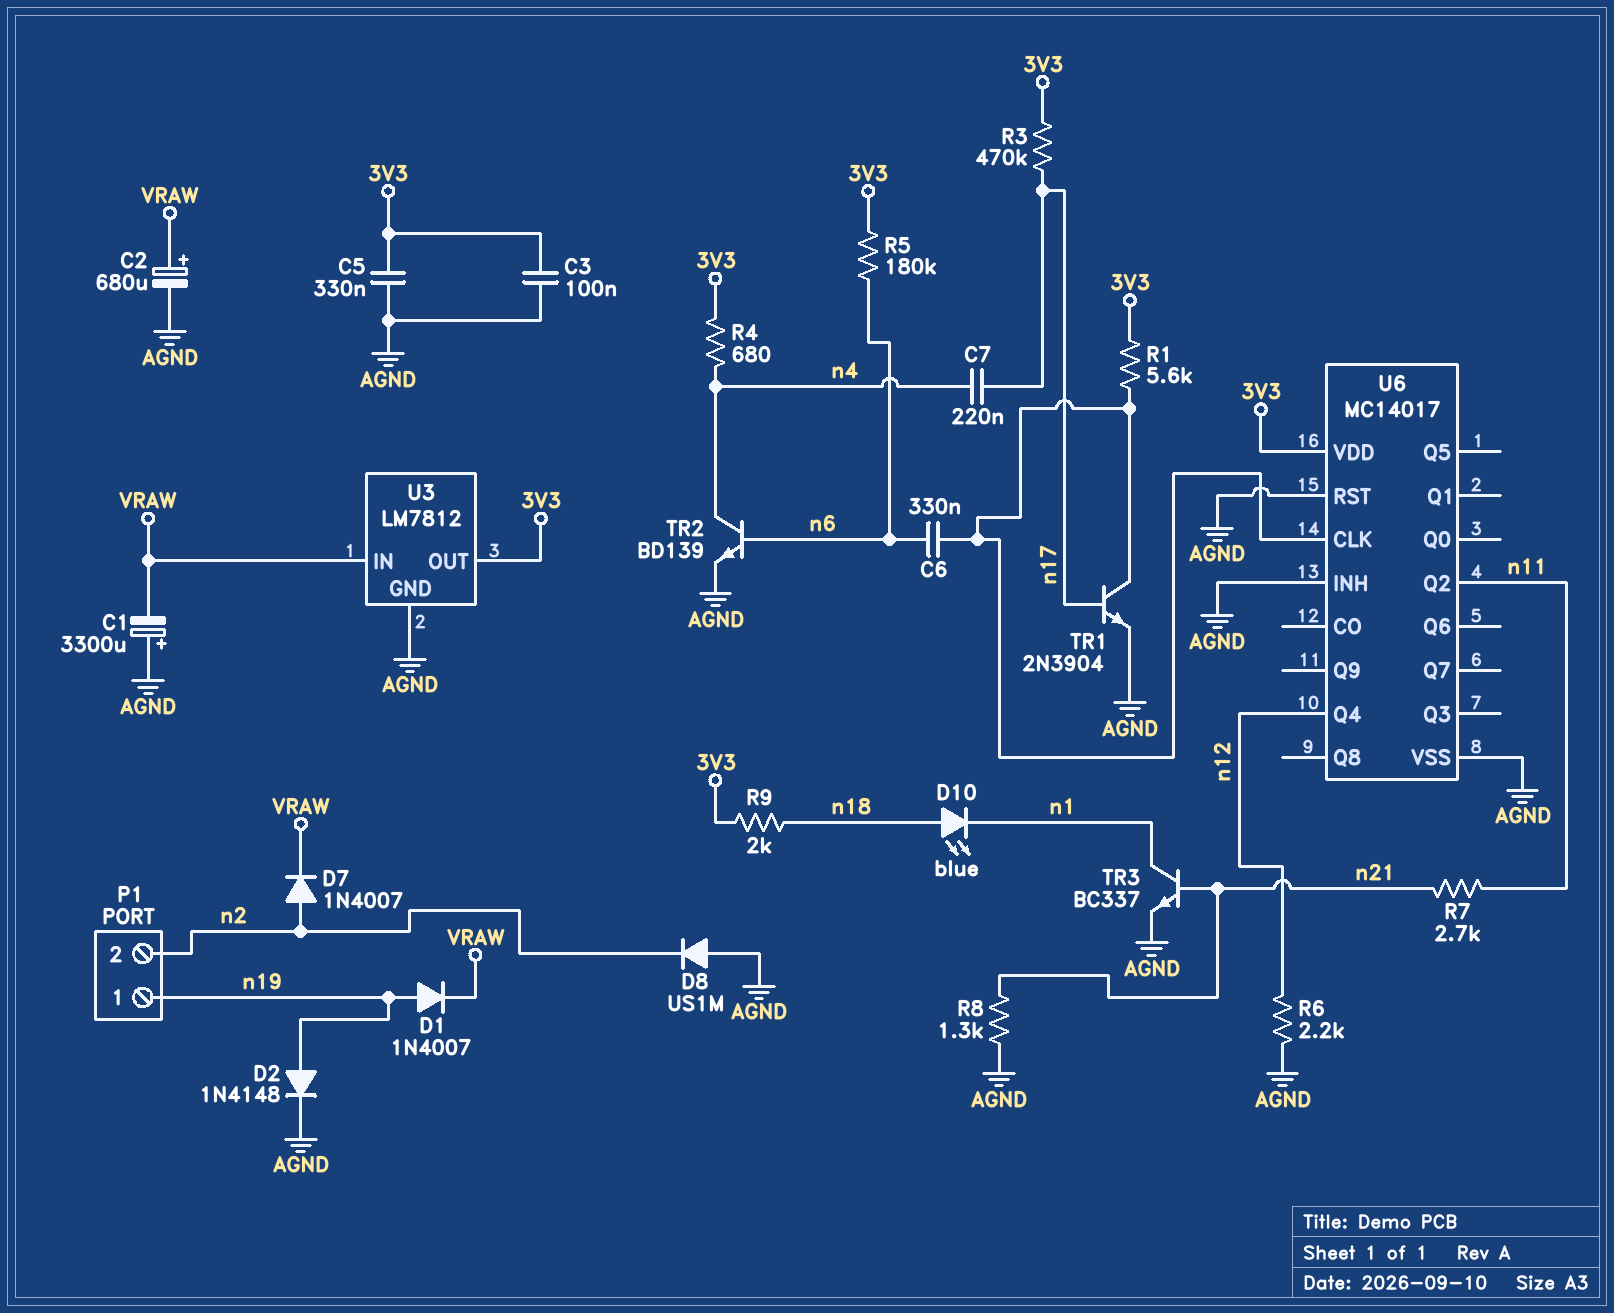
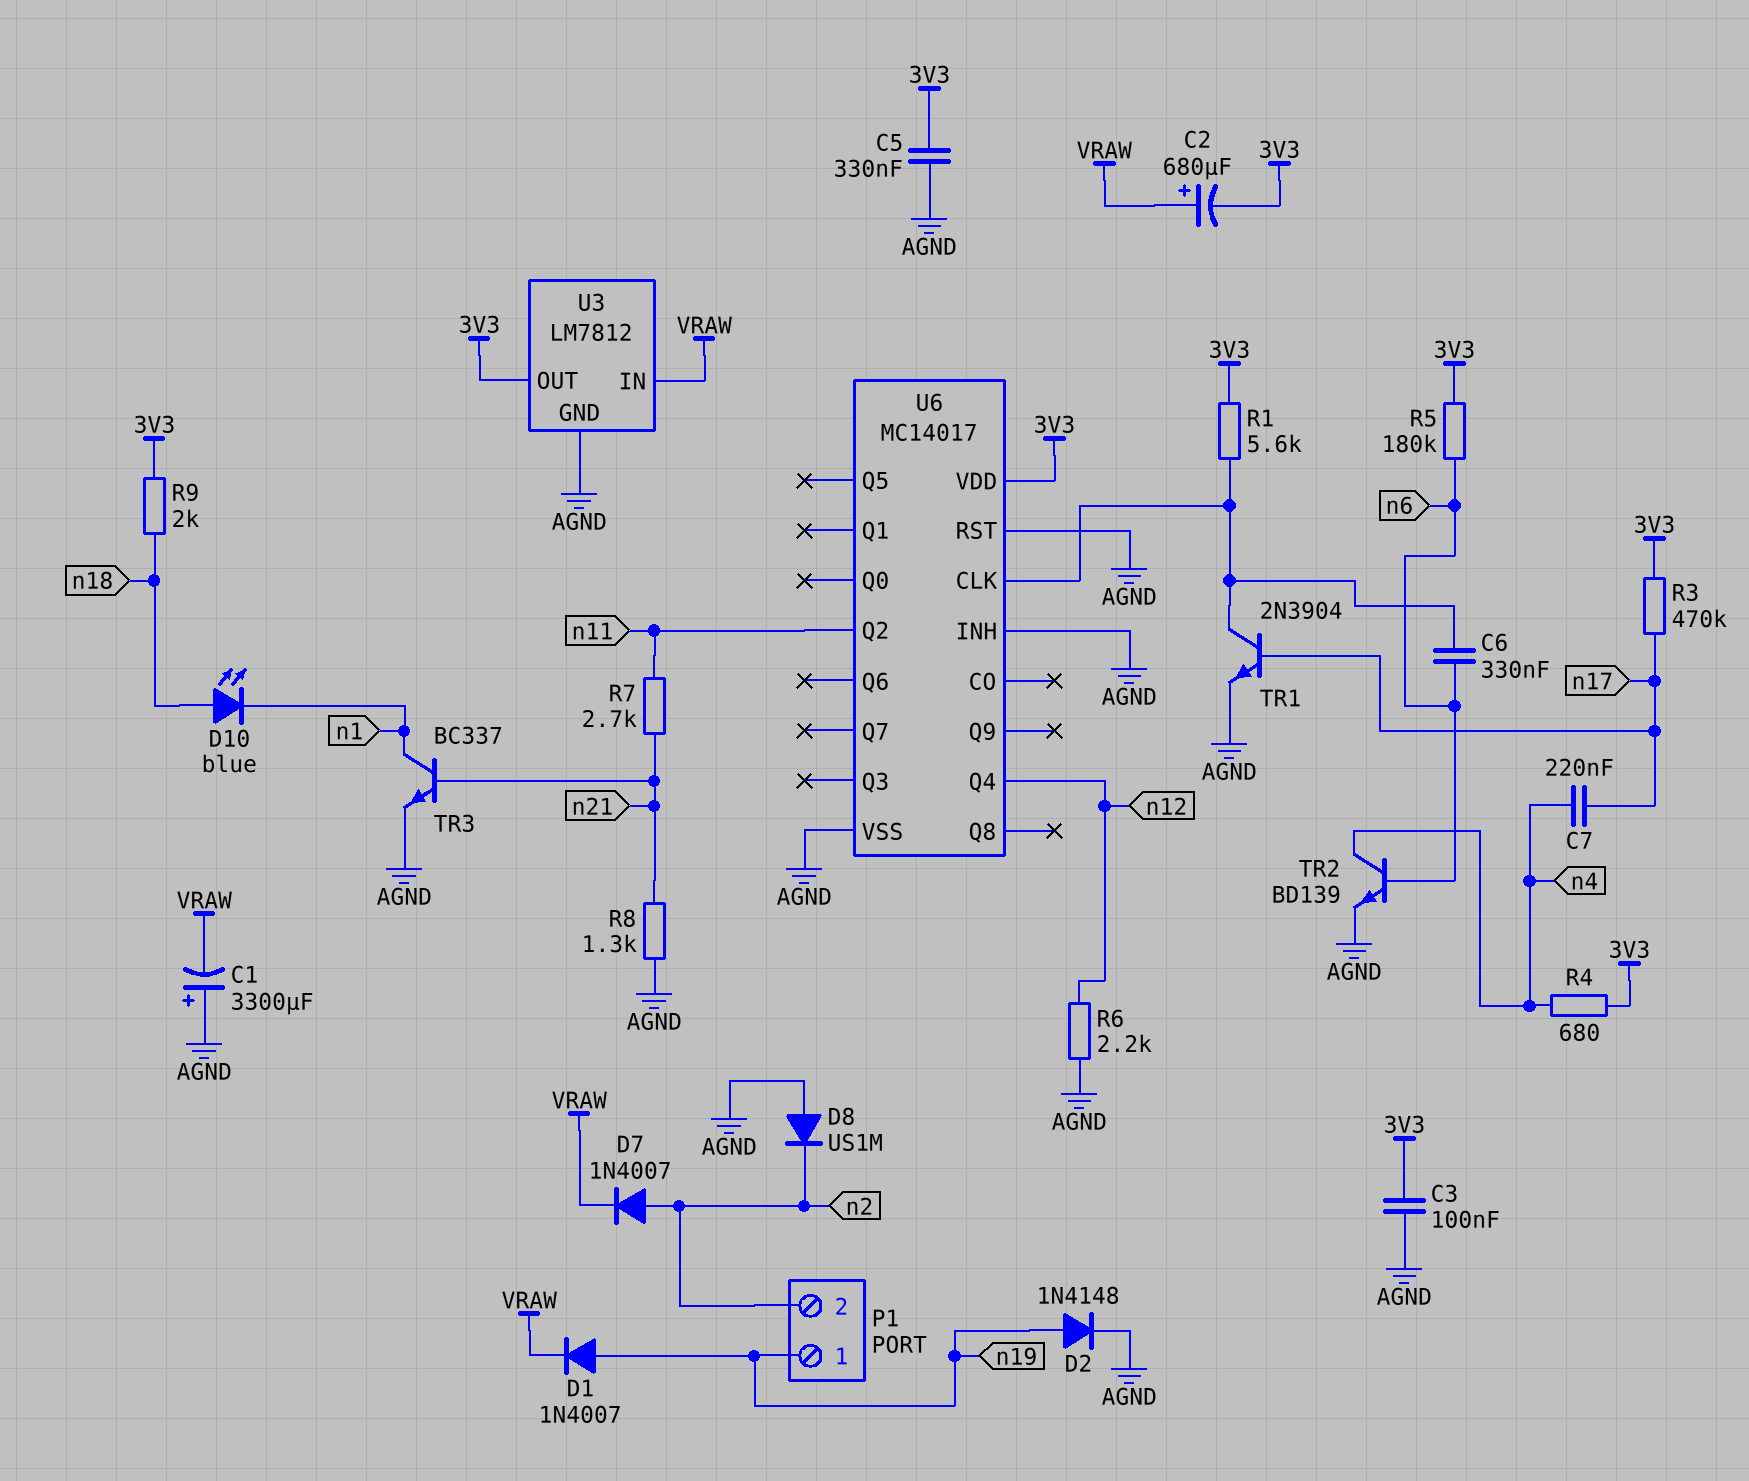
C2: 680uF (plus VRAW, minus AGND) -> 680uF (plus VRAW, minus 3V3)

